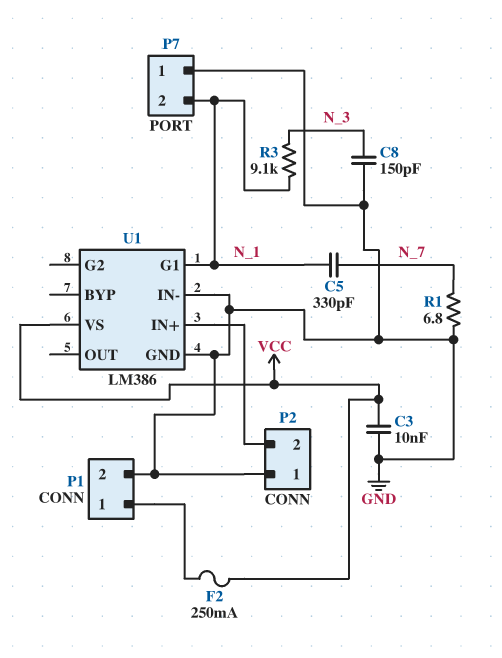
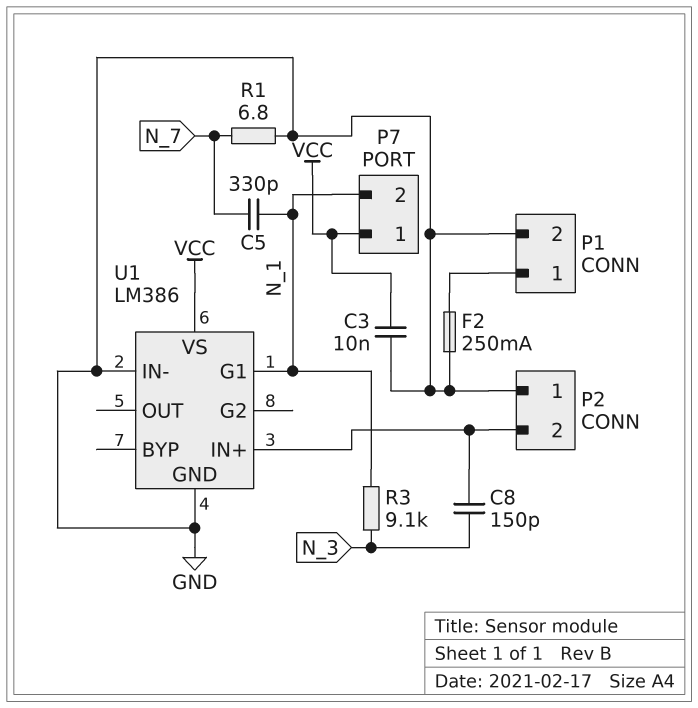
C8: 150pF (GND, N_3) -> 150pF (N_3, P2/2)
F2: 250mA (P1/1, VCC) -> 250mA (GND, P1/1)
P7 pin 1: GND -> VCC

